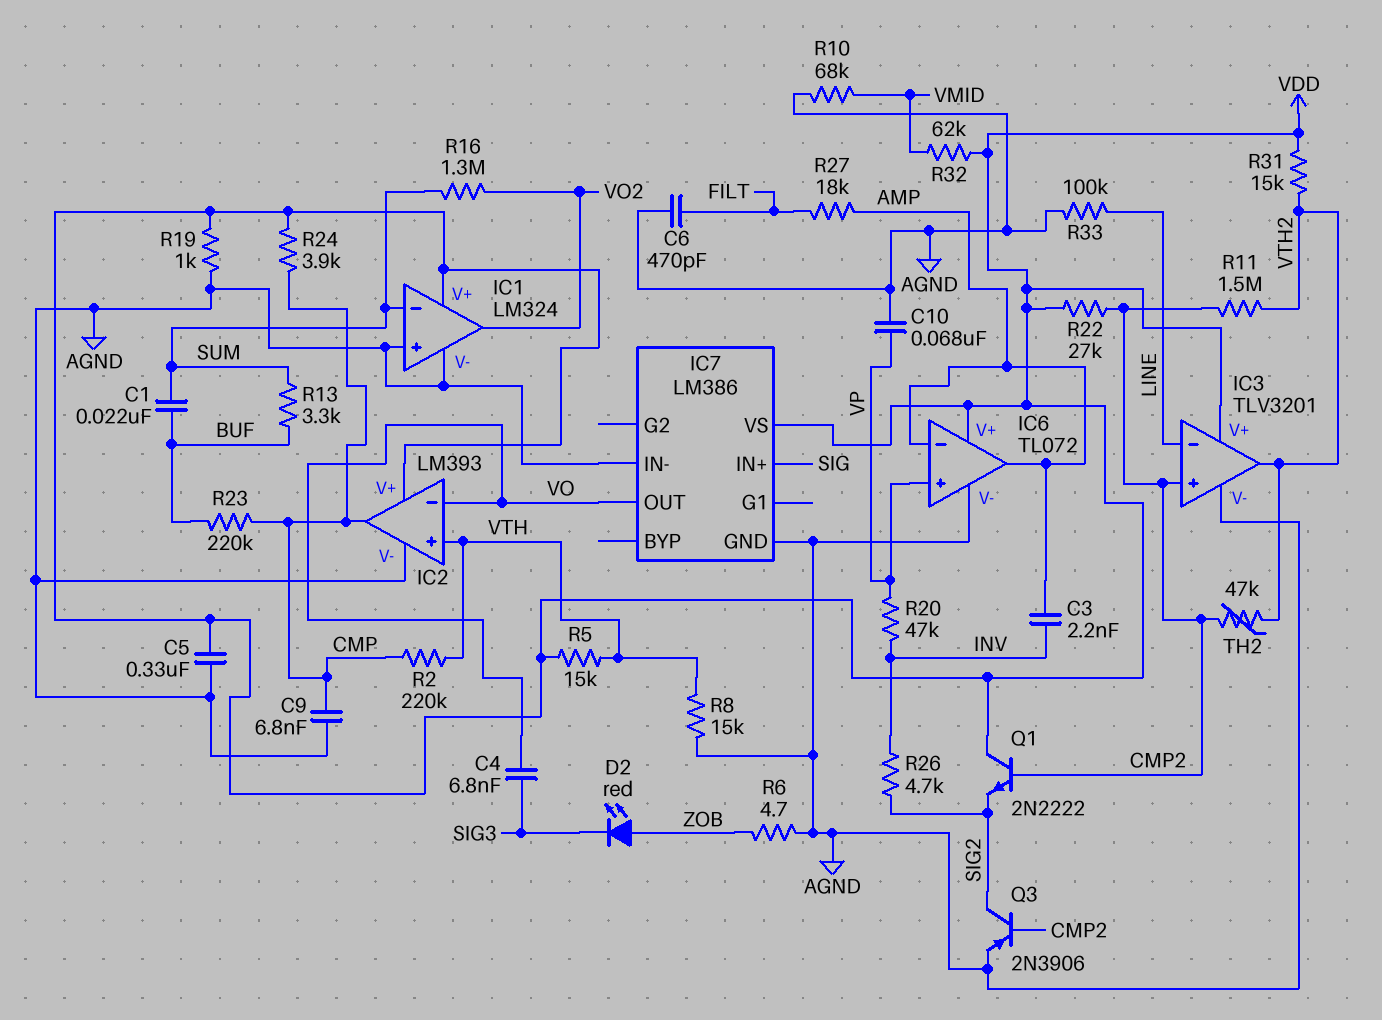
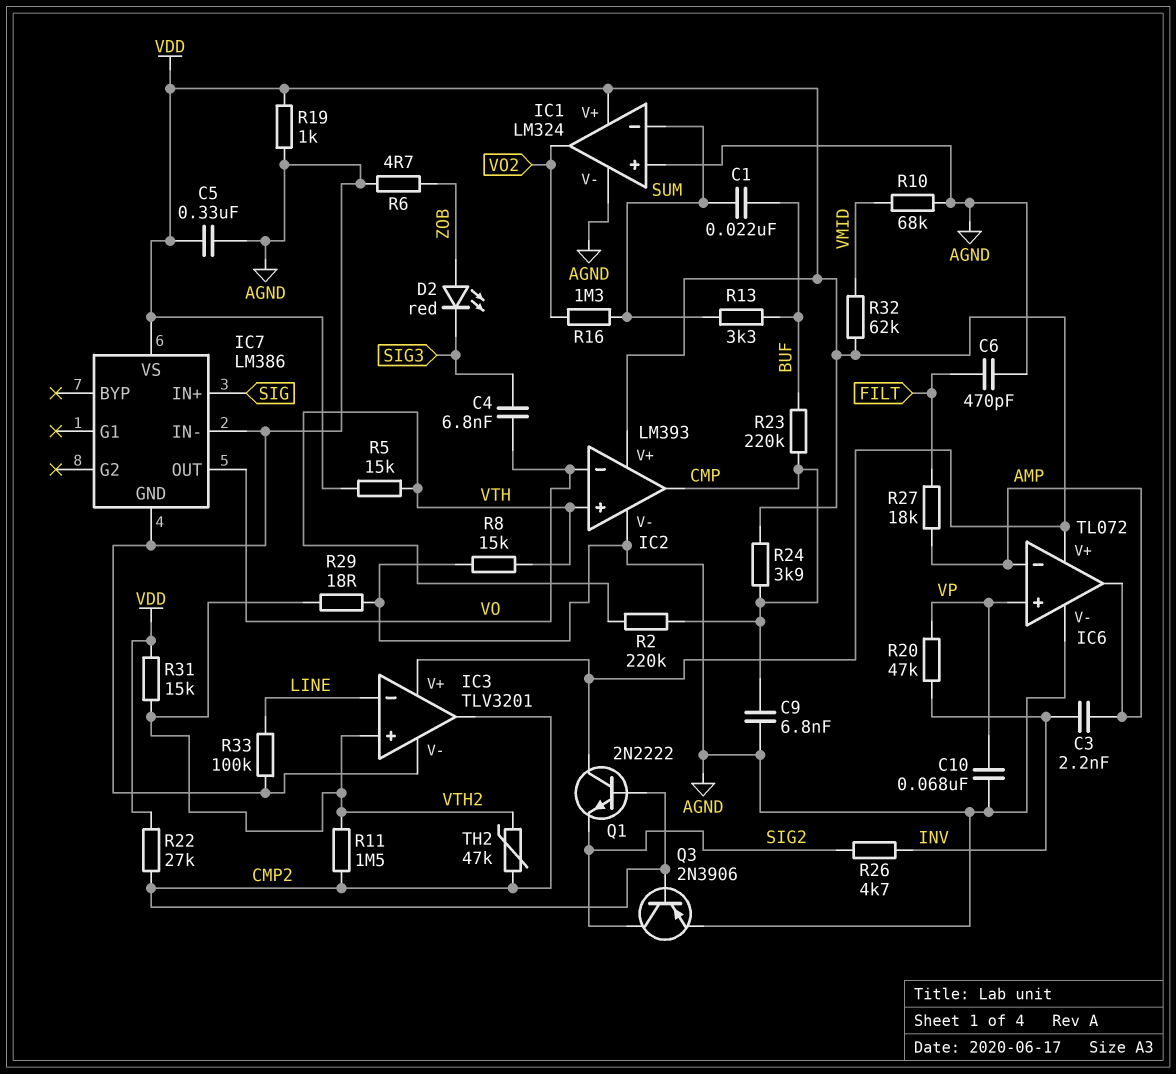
IC3 pin in+: CMP2 -> VTH2
IC3 pin out: VTH2 -> CMP2
R29: none -> 18 (AGND, VTH2)

